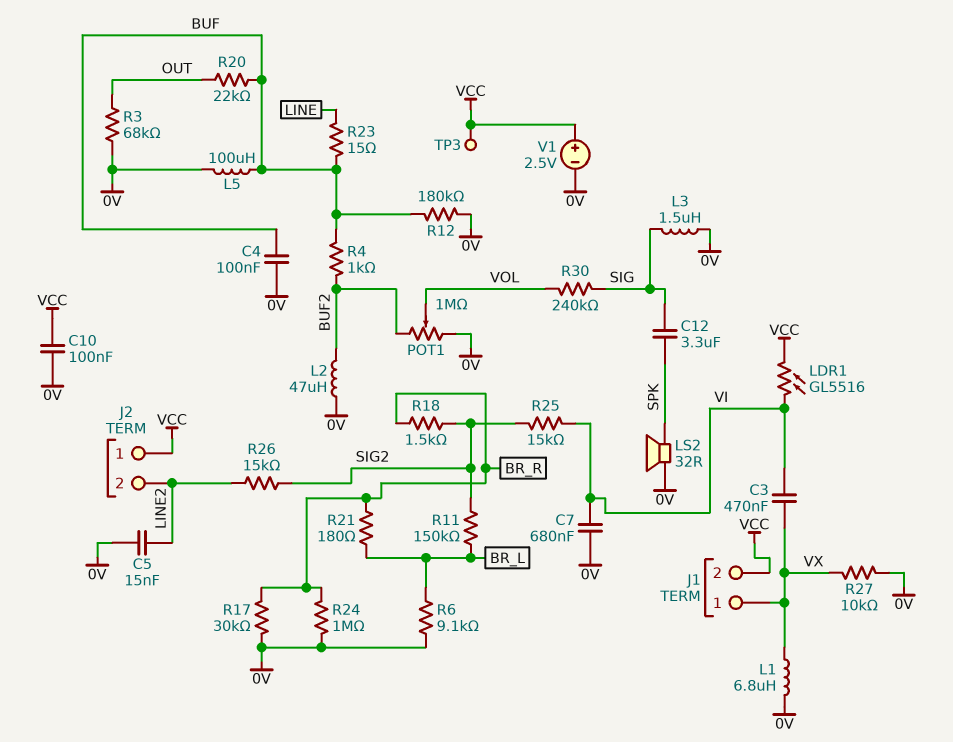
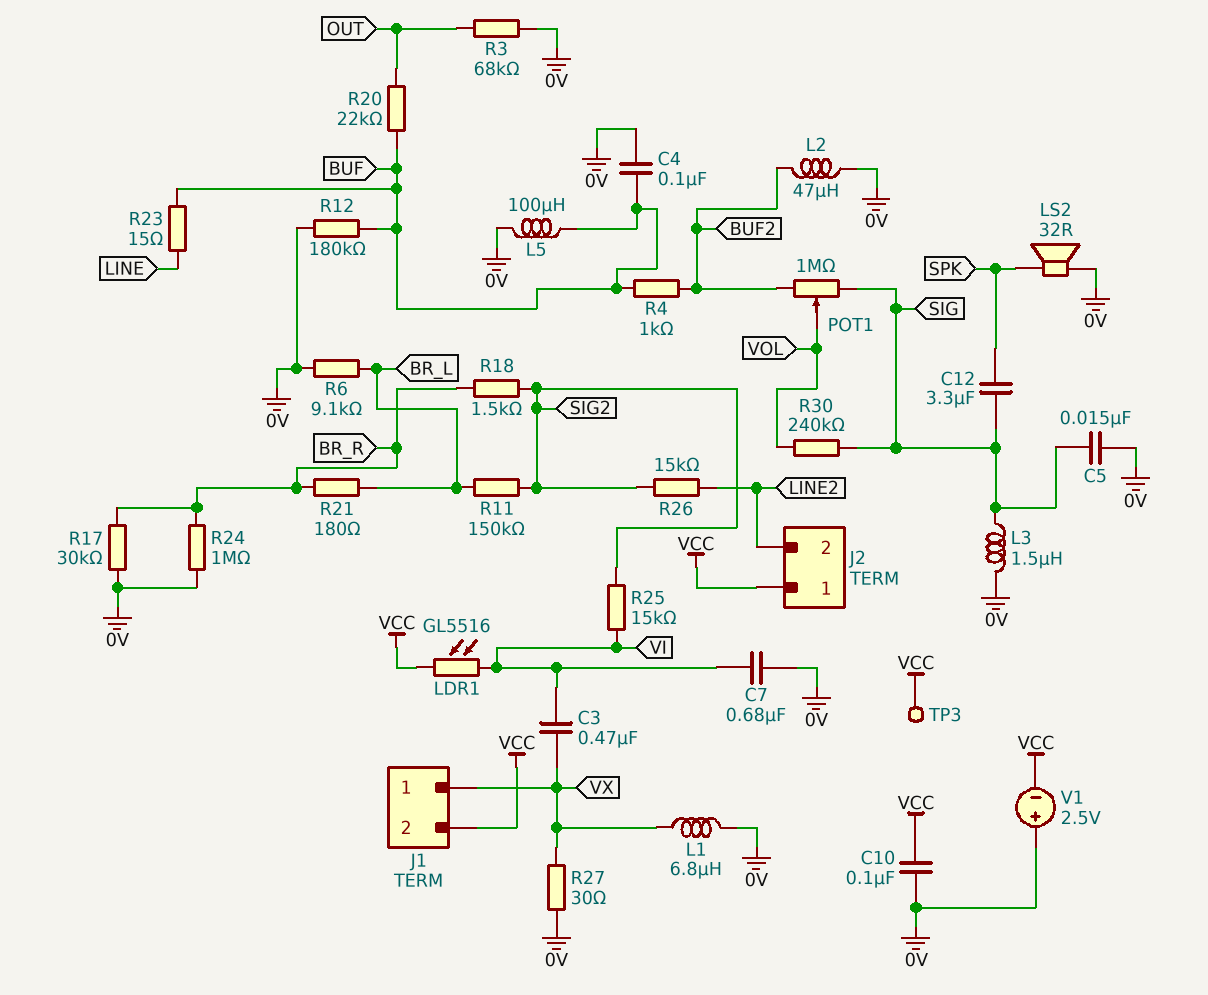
C5: 15nF (0V, LINE2) -> 15nF (0V, SIG)
POT1: 1M (0V, BUF2, wiper VOL) -> 1M (BUF2, SIG, wiper VOL)
R27: 10k (0V, VX) -> 30 (0V, VX)
V1: 2.5V (plus VCC, minus 0V) -> 2.5V (plus 0V, minus VCC)

